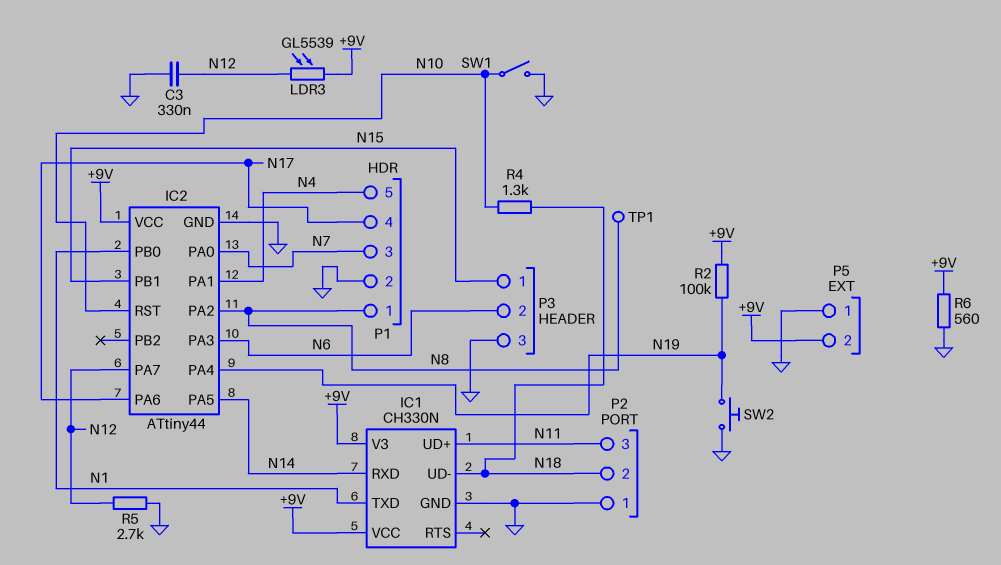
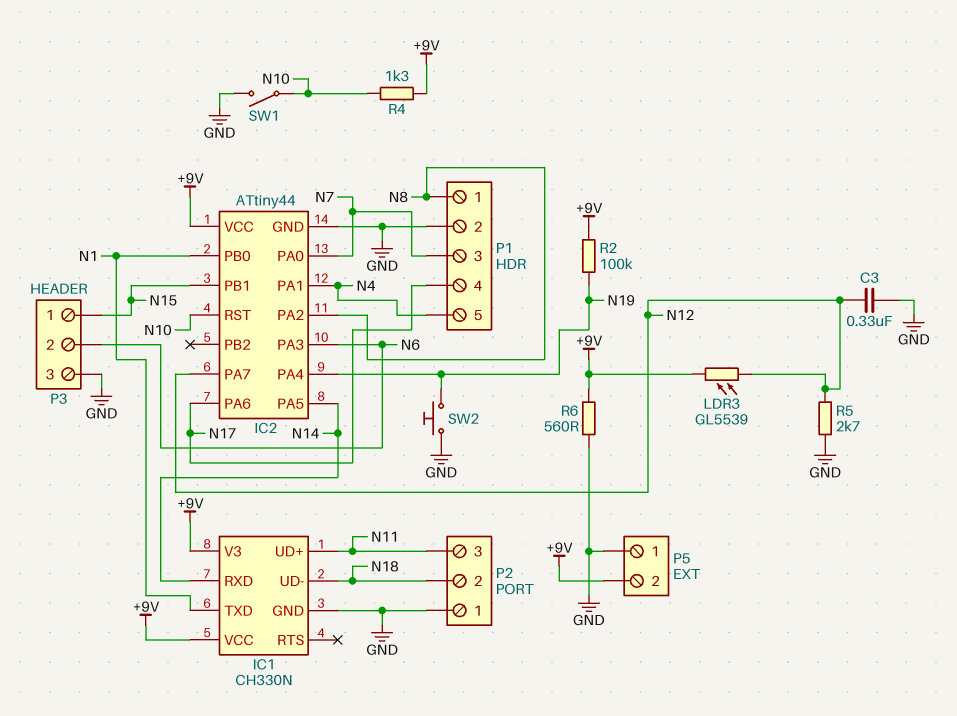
R4: 1.3k (N10, N18) -> 1.3k (+9V, N10)
TP1: test point (N8) -> none

